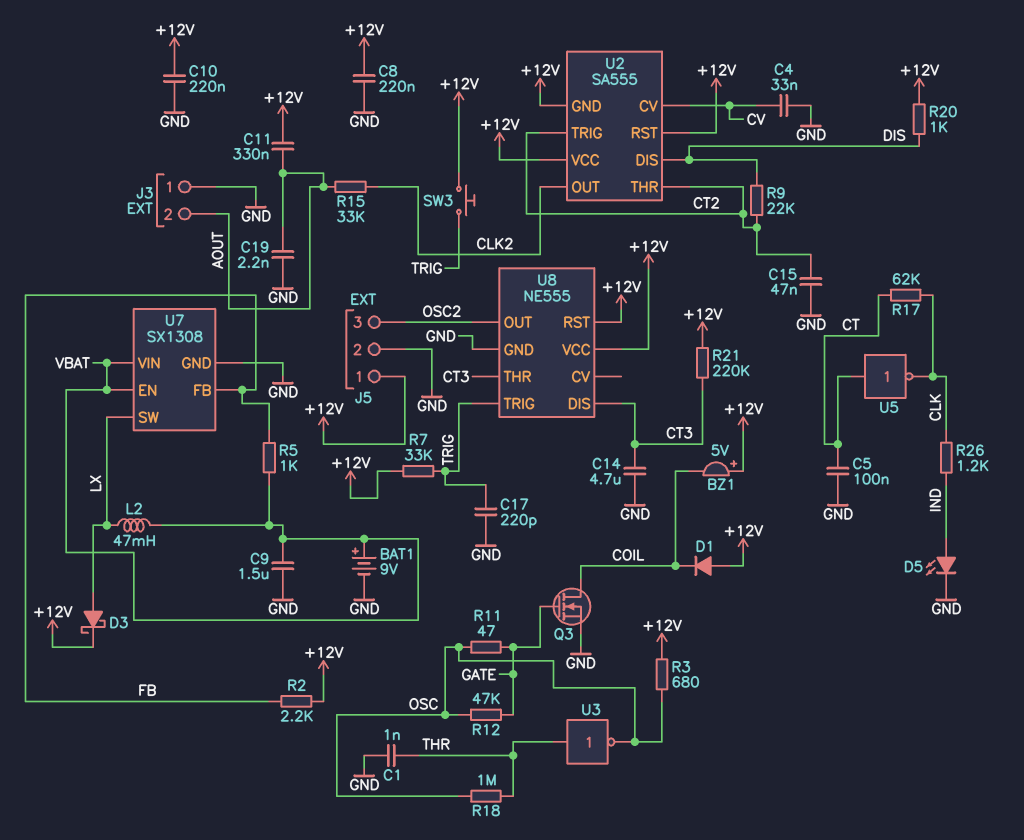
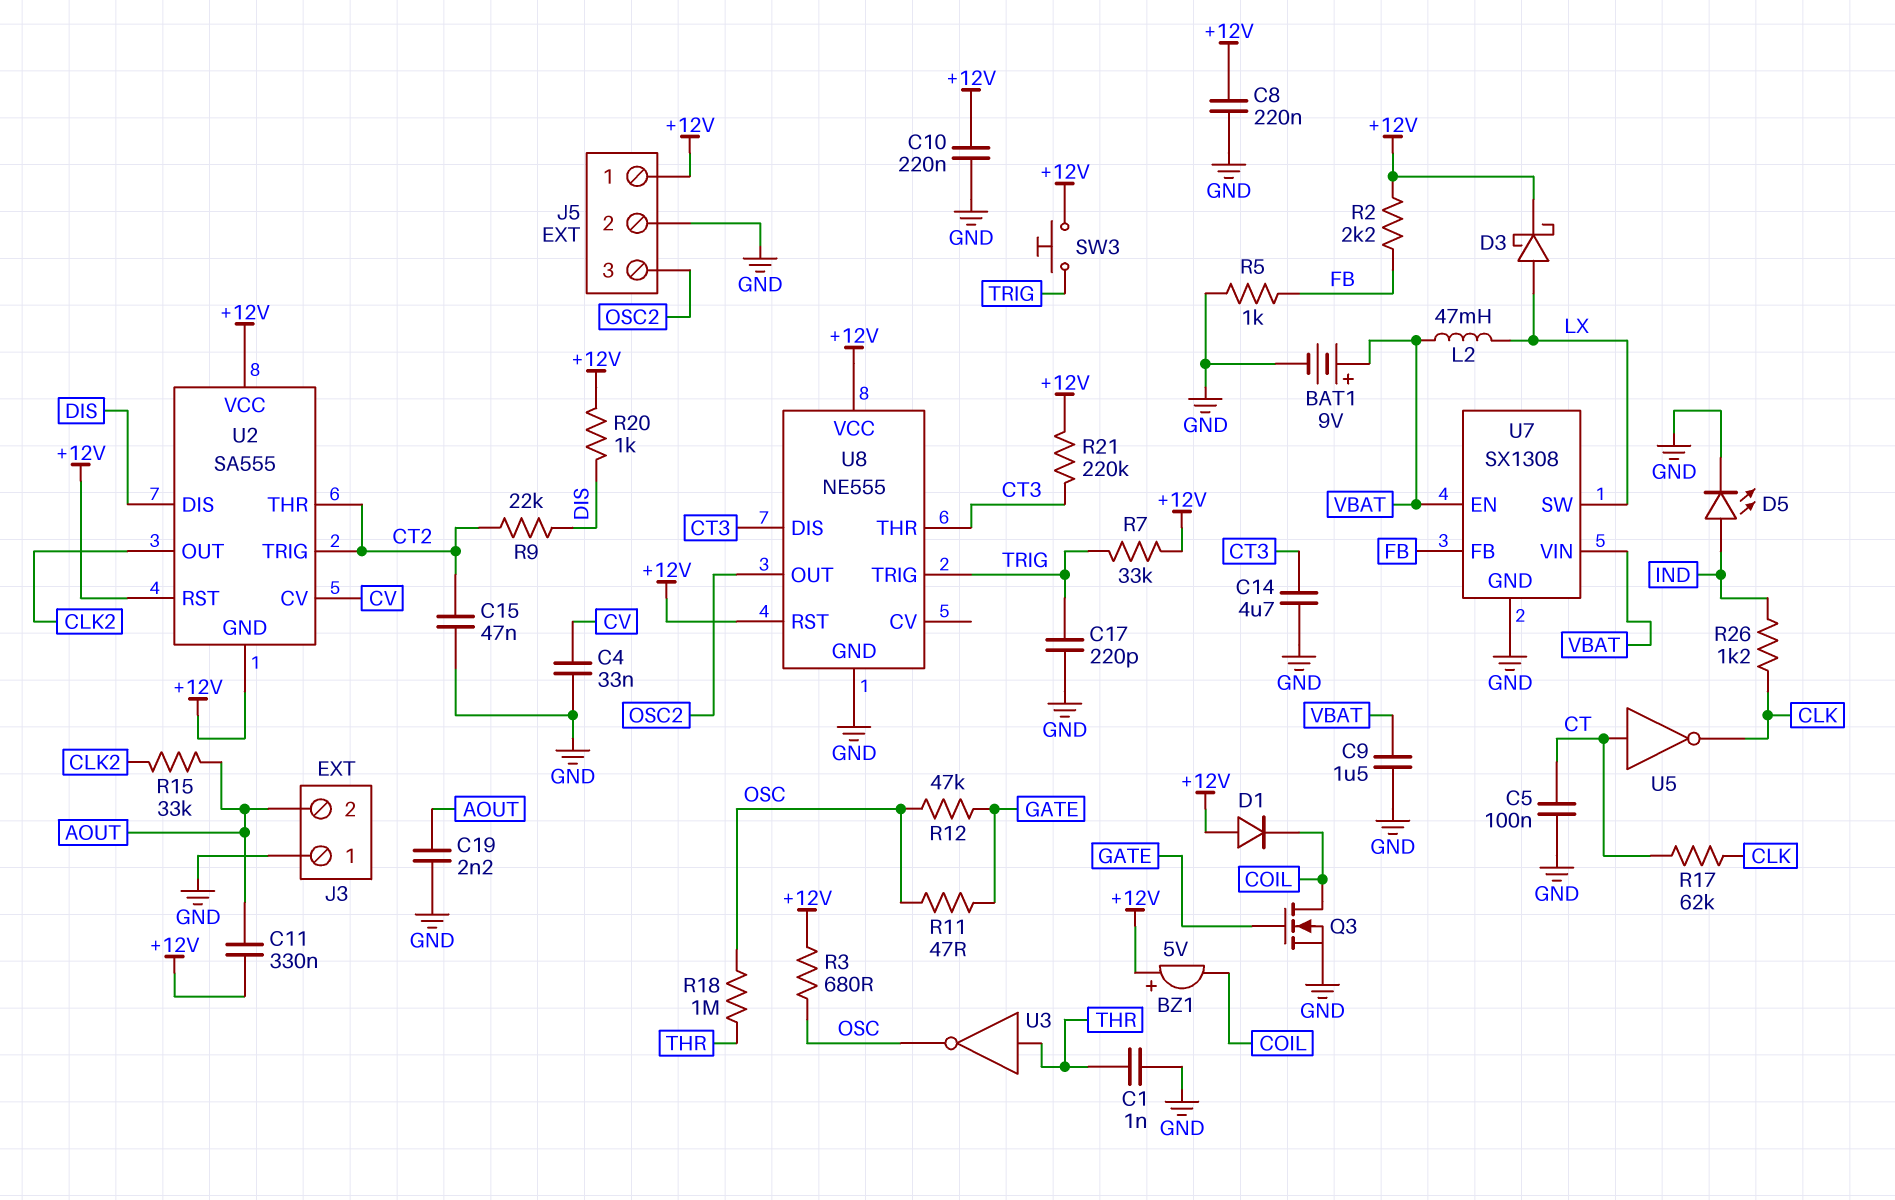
R5: 1k (FB, VBAT) -> 1k (FB, GND)

